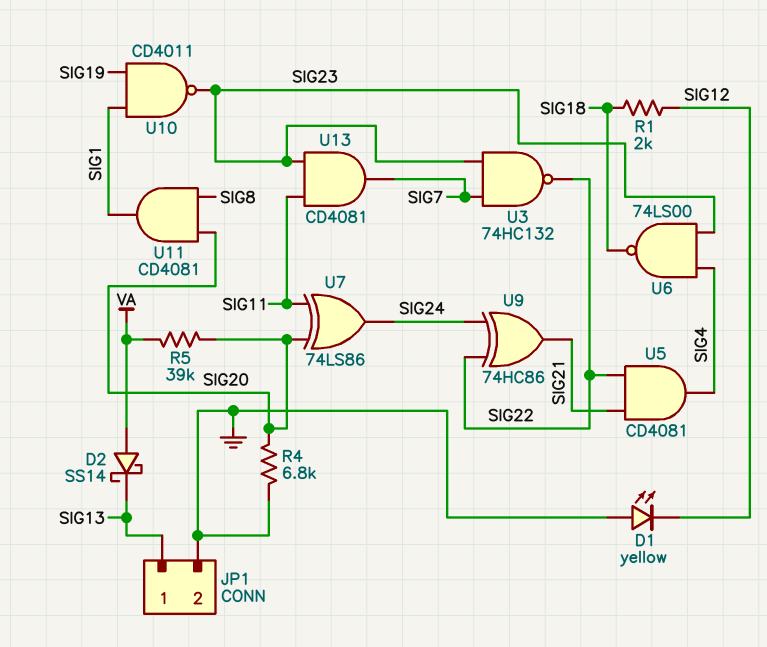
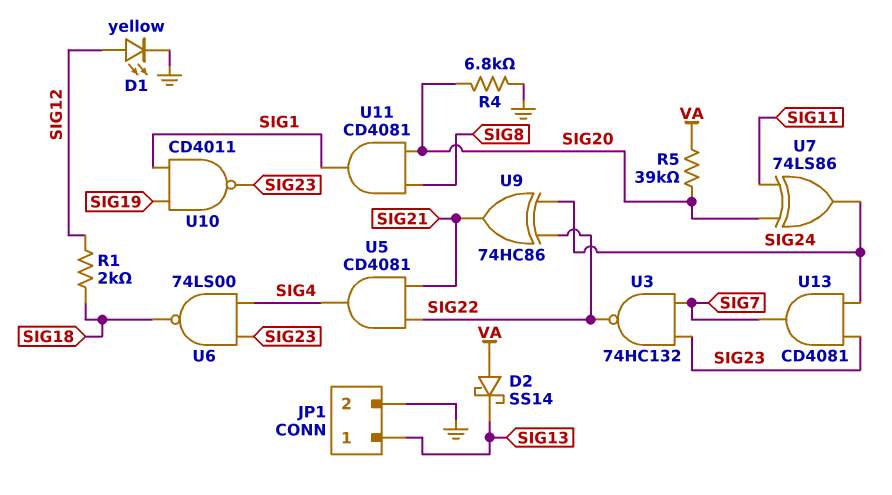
D1: LED yellow (A GND, K SIG12) -> LED yellow (A SIG12, K GND)
U13: AND CD4081 (in SIG11, in SIG23, out SIG7) -> AND CD4081 (in SIG23, in SIG24, out SIG7)

